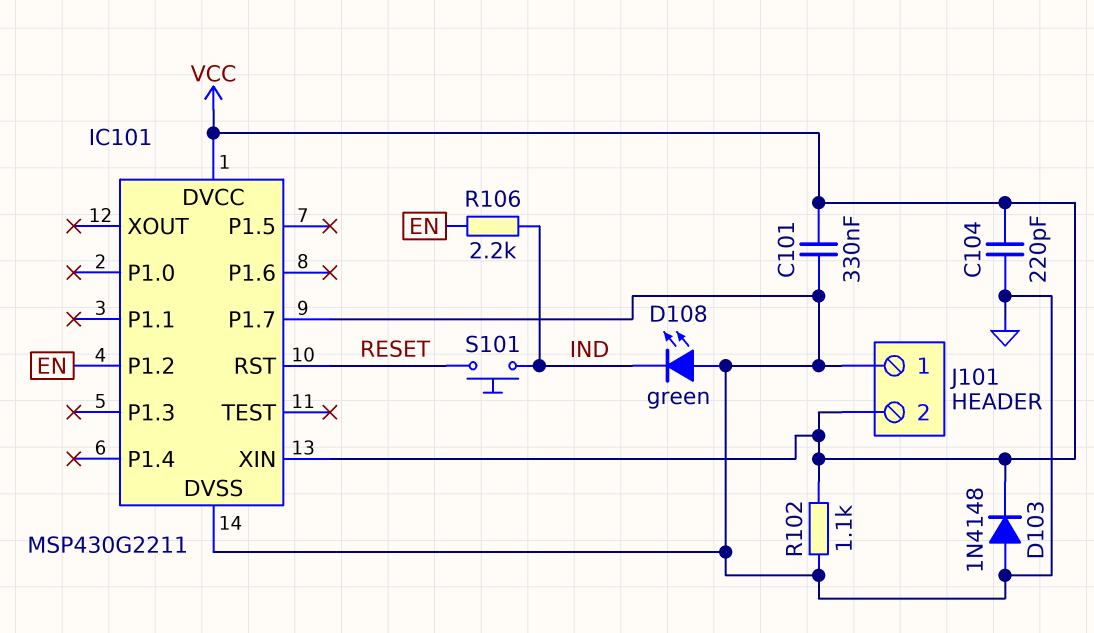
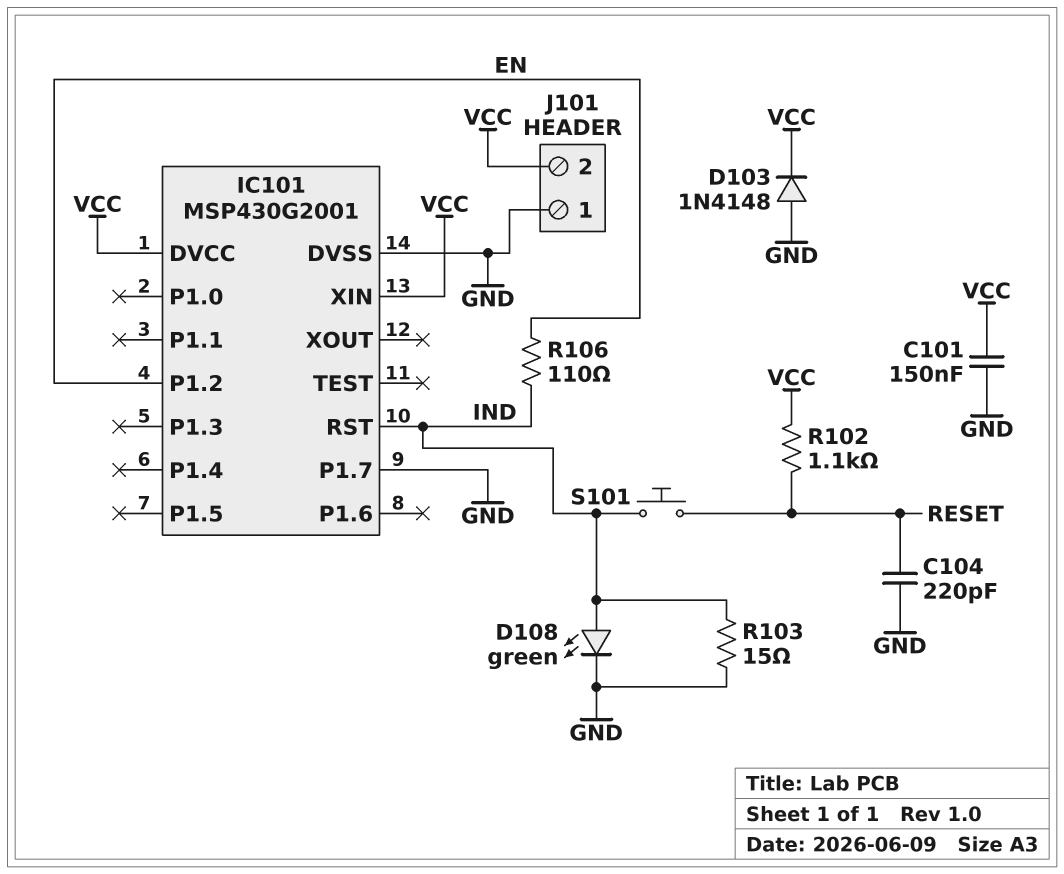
C101: 330nF (GND, VCC) -> 150nF (GND, VCC)
C104: 220pF (GND, VCC) -> 220pF (GND, RESET)
D108: LED green (A GND, K IND) -> LED green (A IND, K GND)
IC101: MSP430G2211 -> MSP430G2001
IC101 pin RST: RESET -> IND
R102: 1.1k (GND, VCC) -> 1.1k (RESET, VCC)
R103: none -> 15 (GND, IND)
R106: 2.2k (EN, IND) -> 110 (EN, IND)

